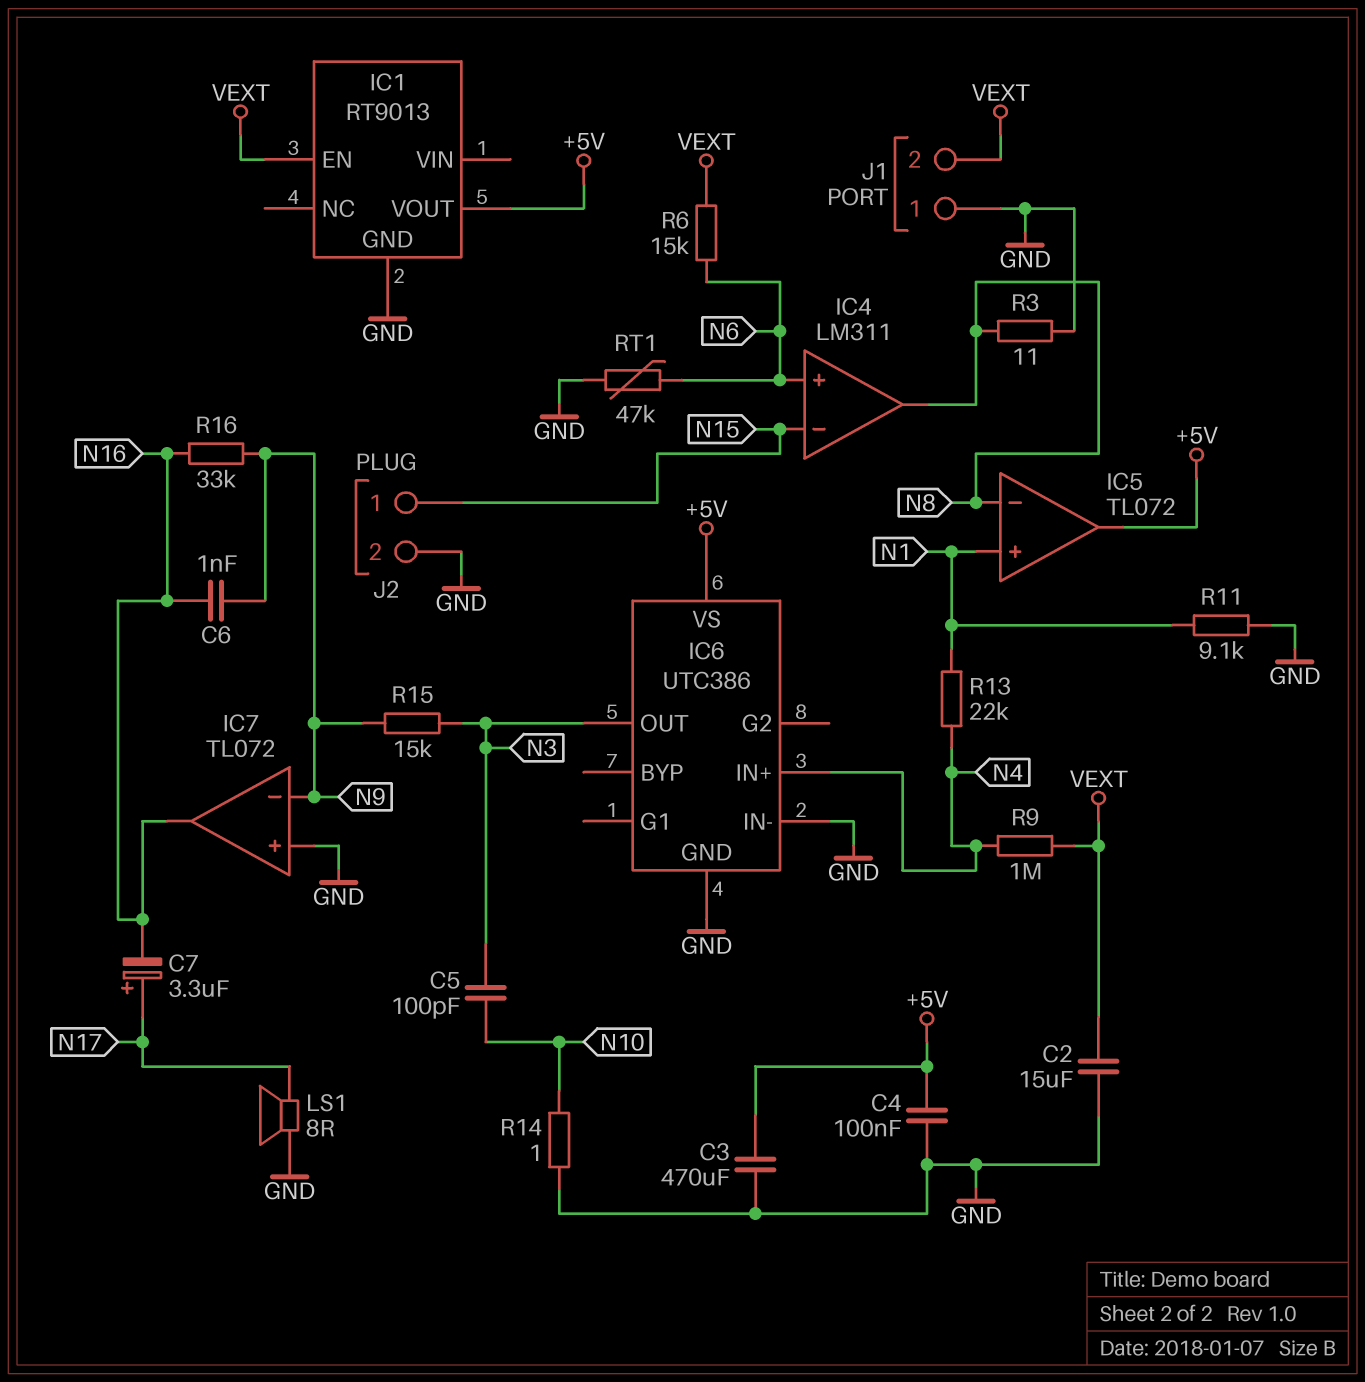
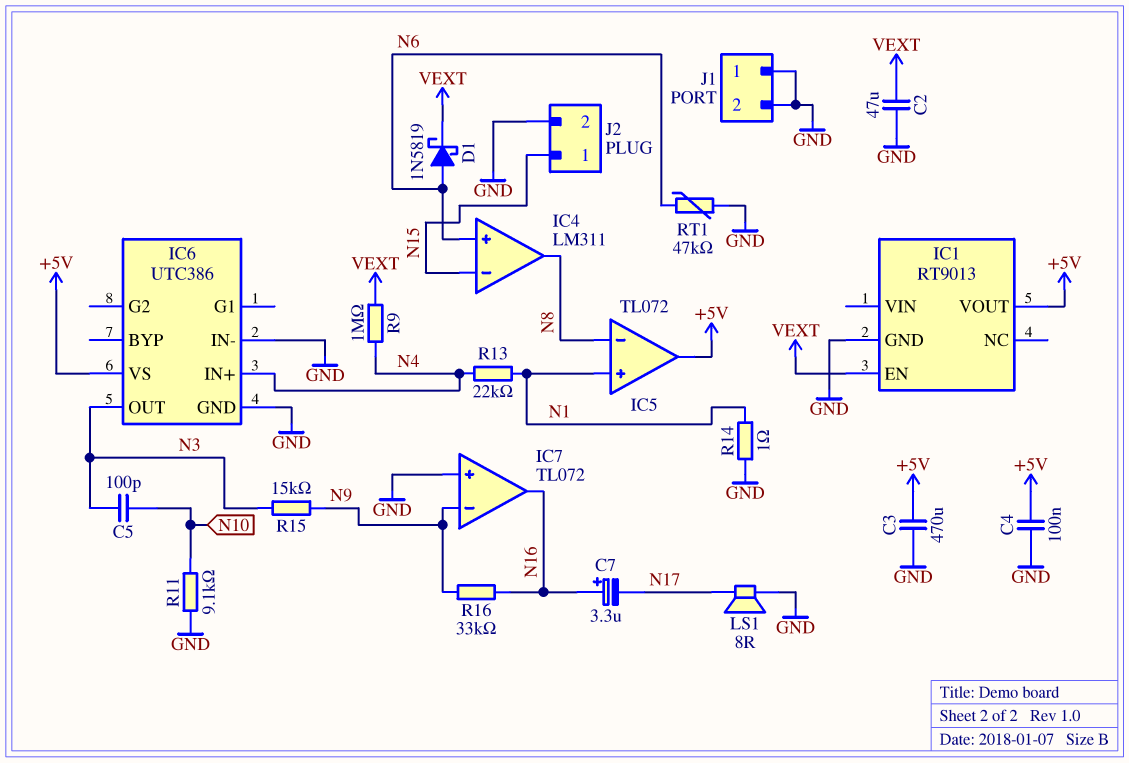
C2: 15uF (GND, VEXT) -> 47uF (GND, VEXT)
C6: 1nF (N9, N16) -> none
C7: 3.3uF (plus N17, minus N16) -> 3.3uF (plus N16, minus N17)
D1: none -> schottky 1N5819 (A N6, K VEXT)
J1 pin 2: VEXT -> GND
R3: 11 (GND, N8) -> none
R6: 15k (N6, VEXT) -> none
R11: 9.1k (GND, N1) -> 9.1k (GND, N10)
R14: 1 (GND, N10) -> 1 (GND, N1)

